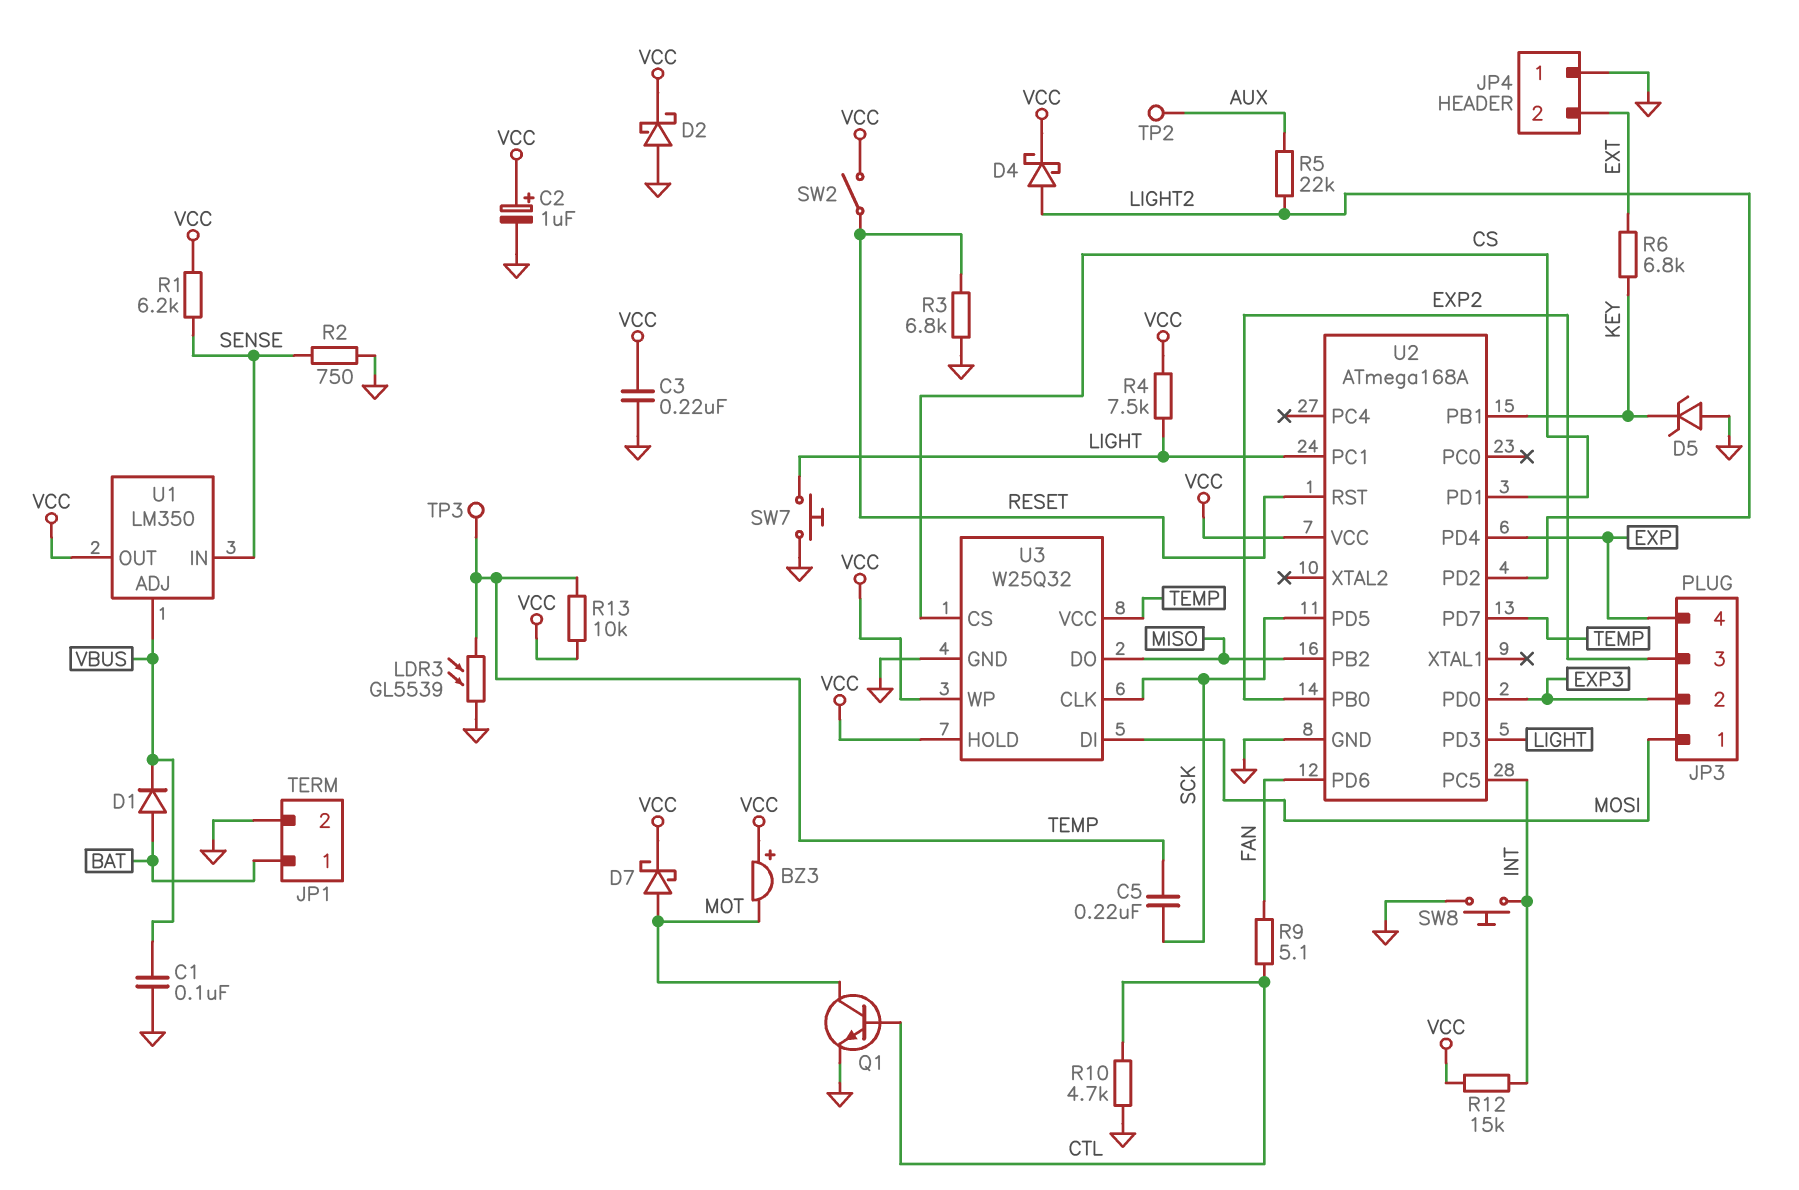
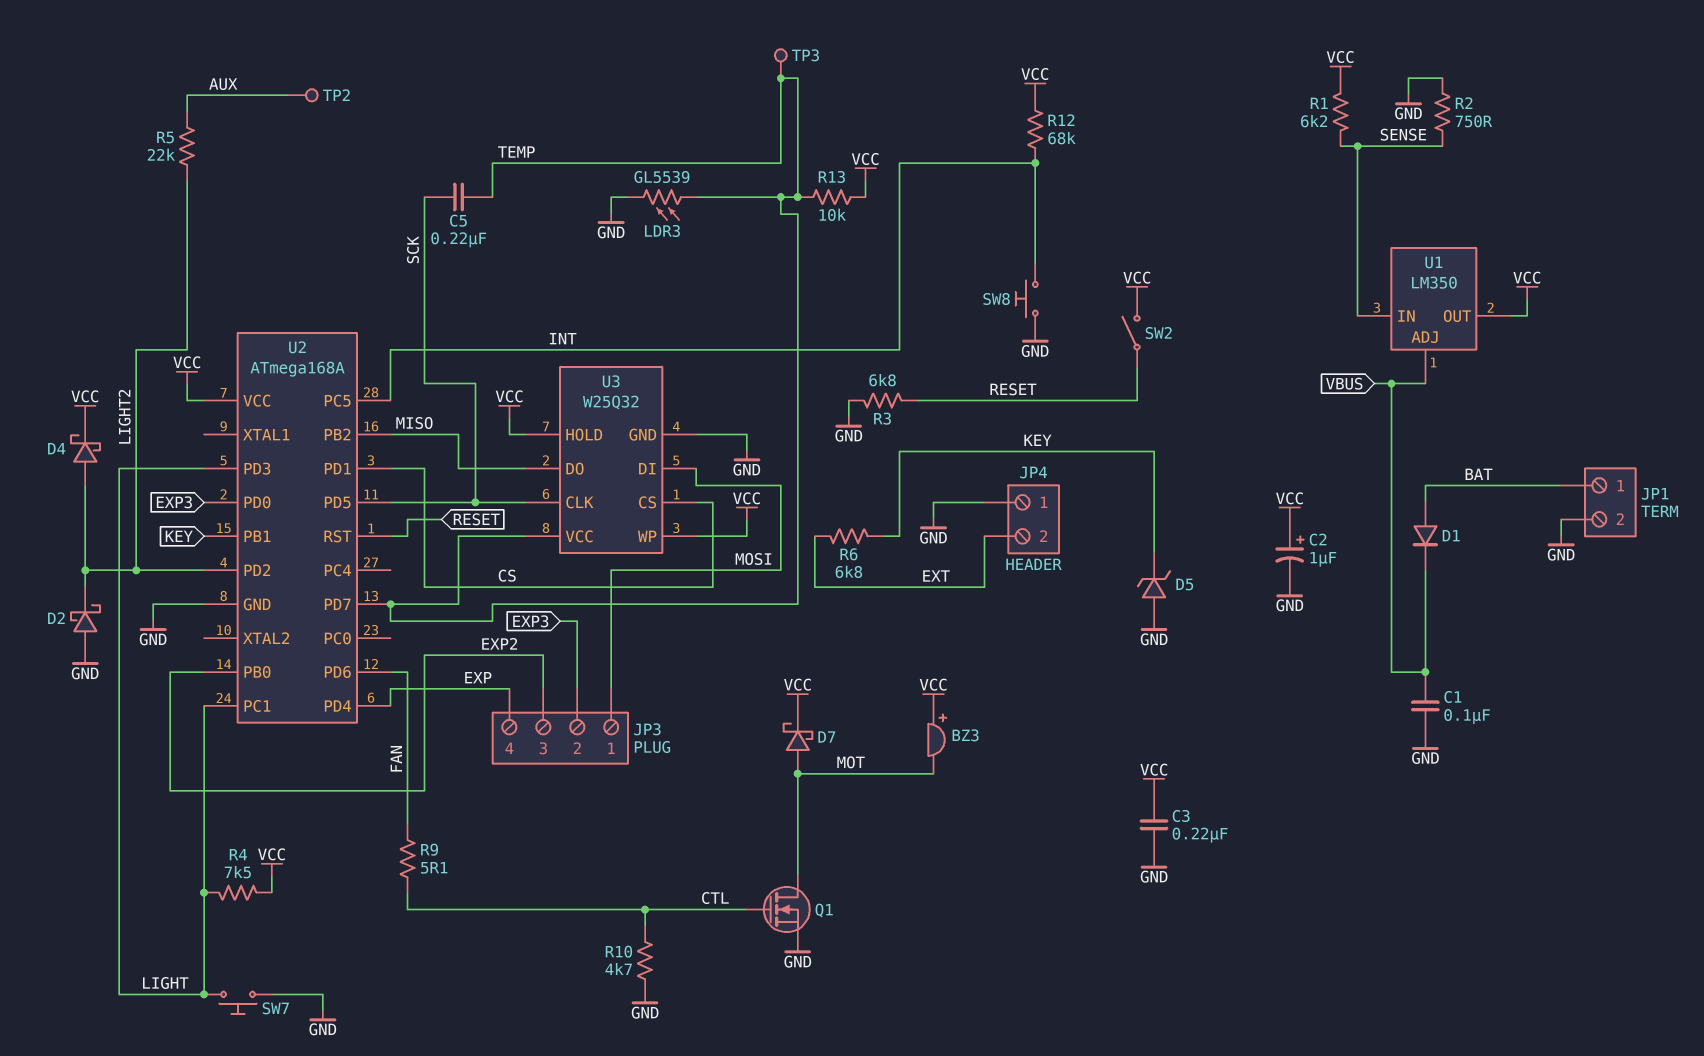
D2: schottky (A GND, K VCC) -> schottky (A GND, K LIGHT2)
Q1: NPN (B CTL, C MOT, E GND) -> NMOS (G CTL, D MOT, S GND)
R12: 15k (INT, VCC) -> 68k (INT, VCC)

